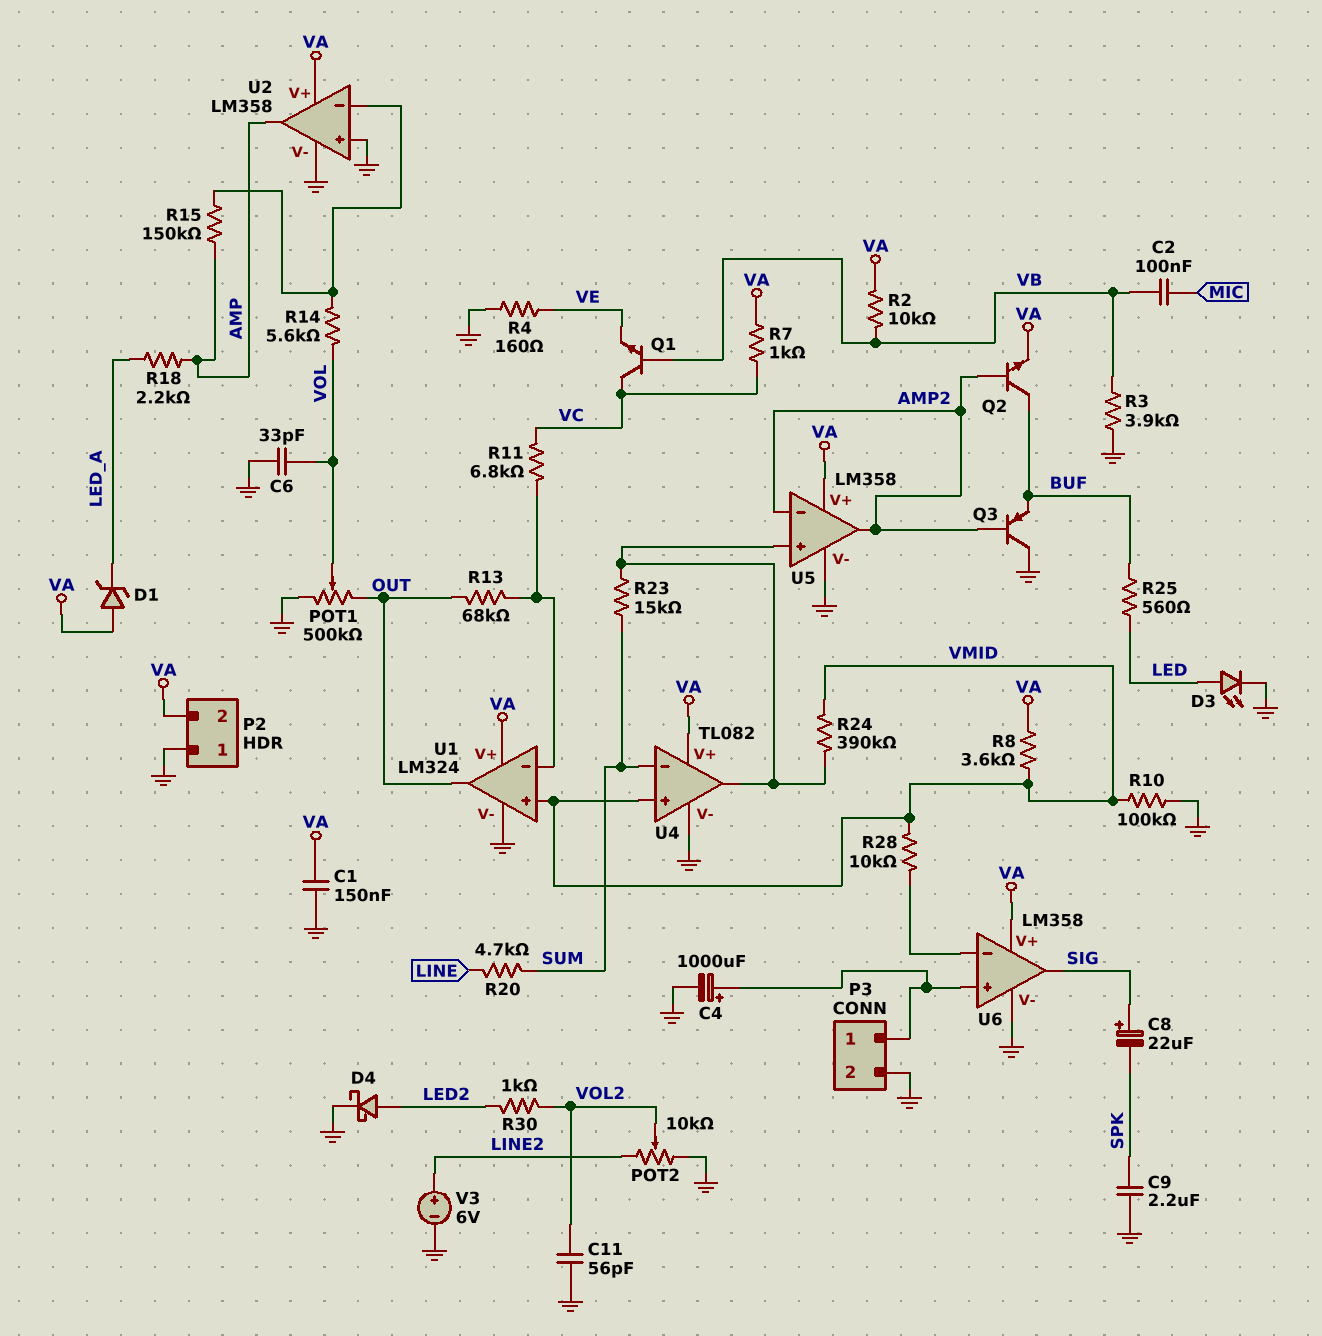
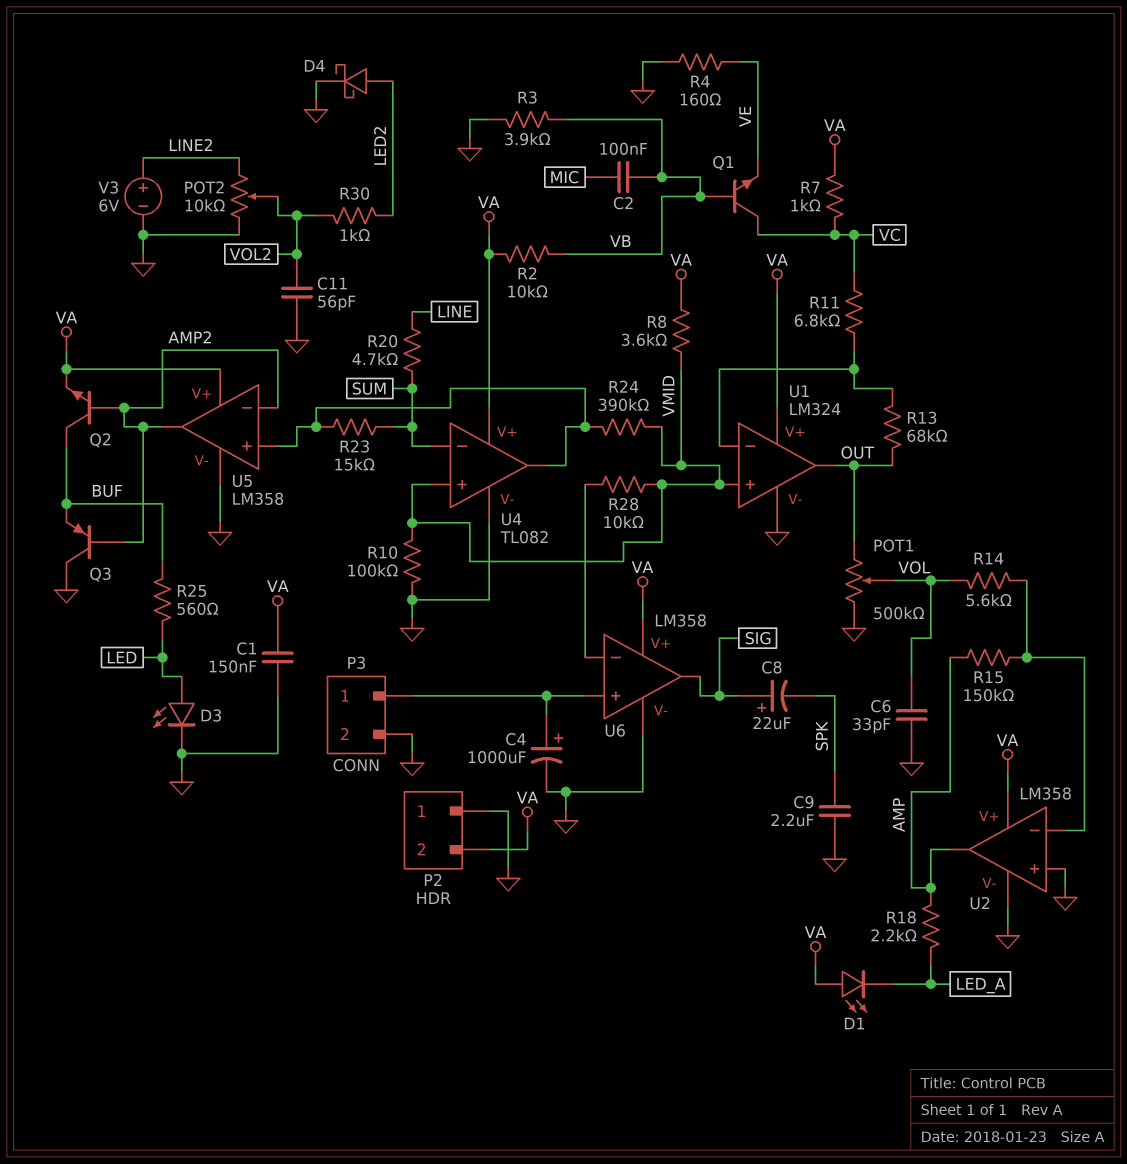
D1: zener (A VA, K LED_A) -> LED (A VA, K LED_A)

